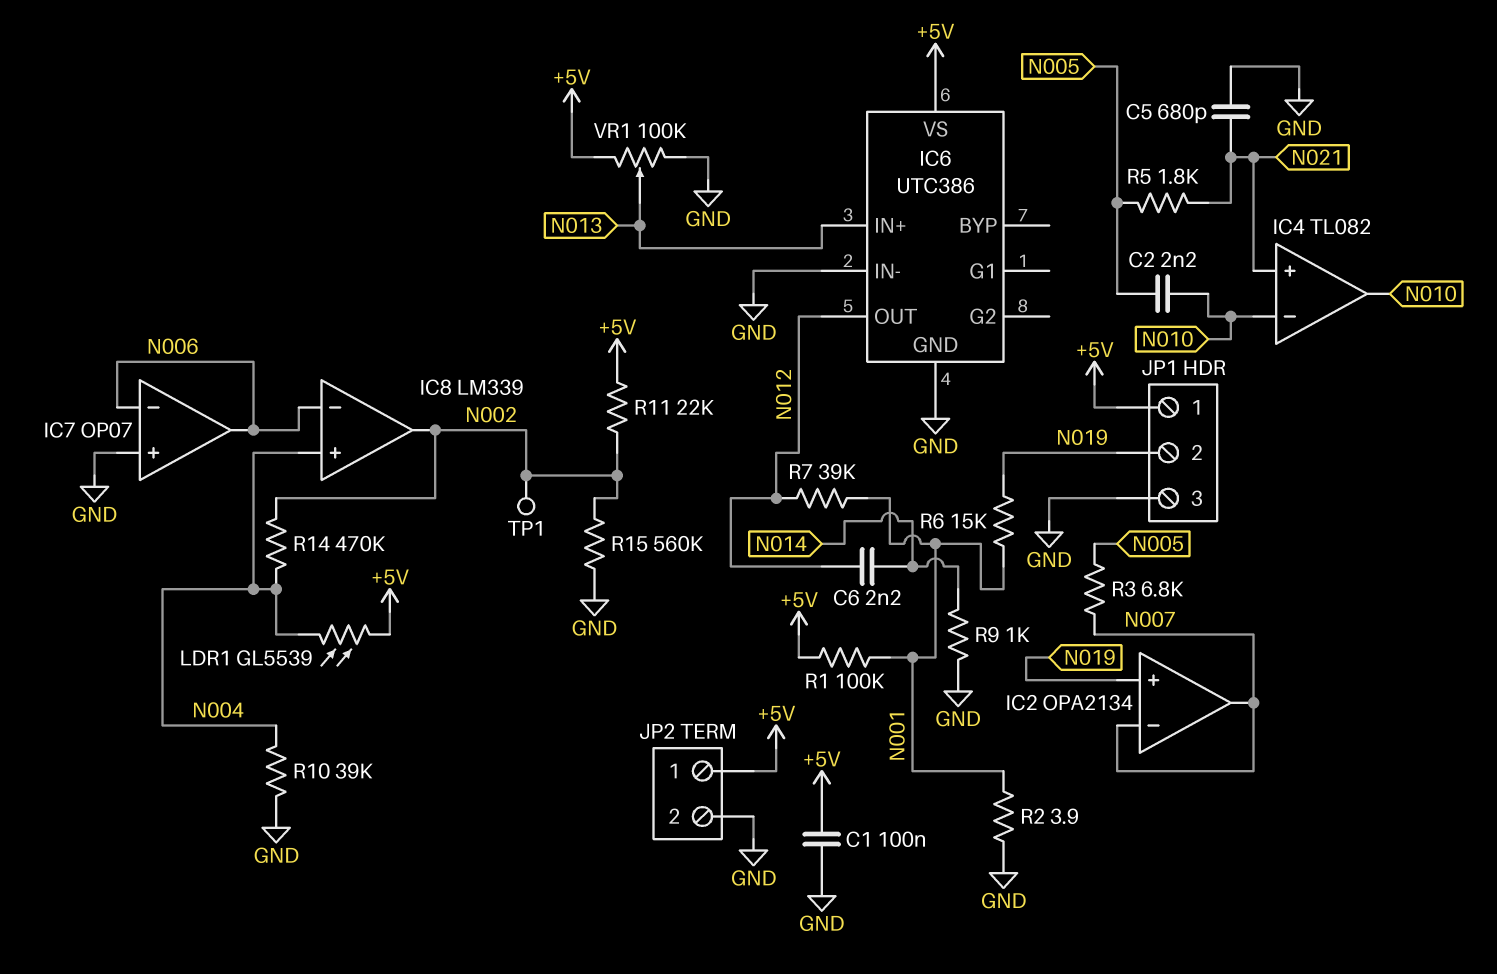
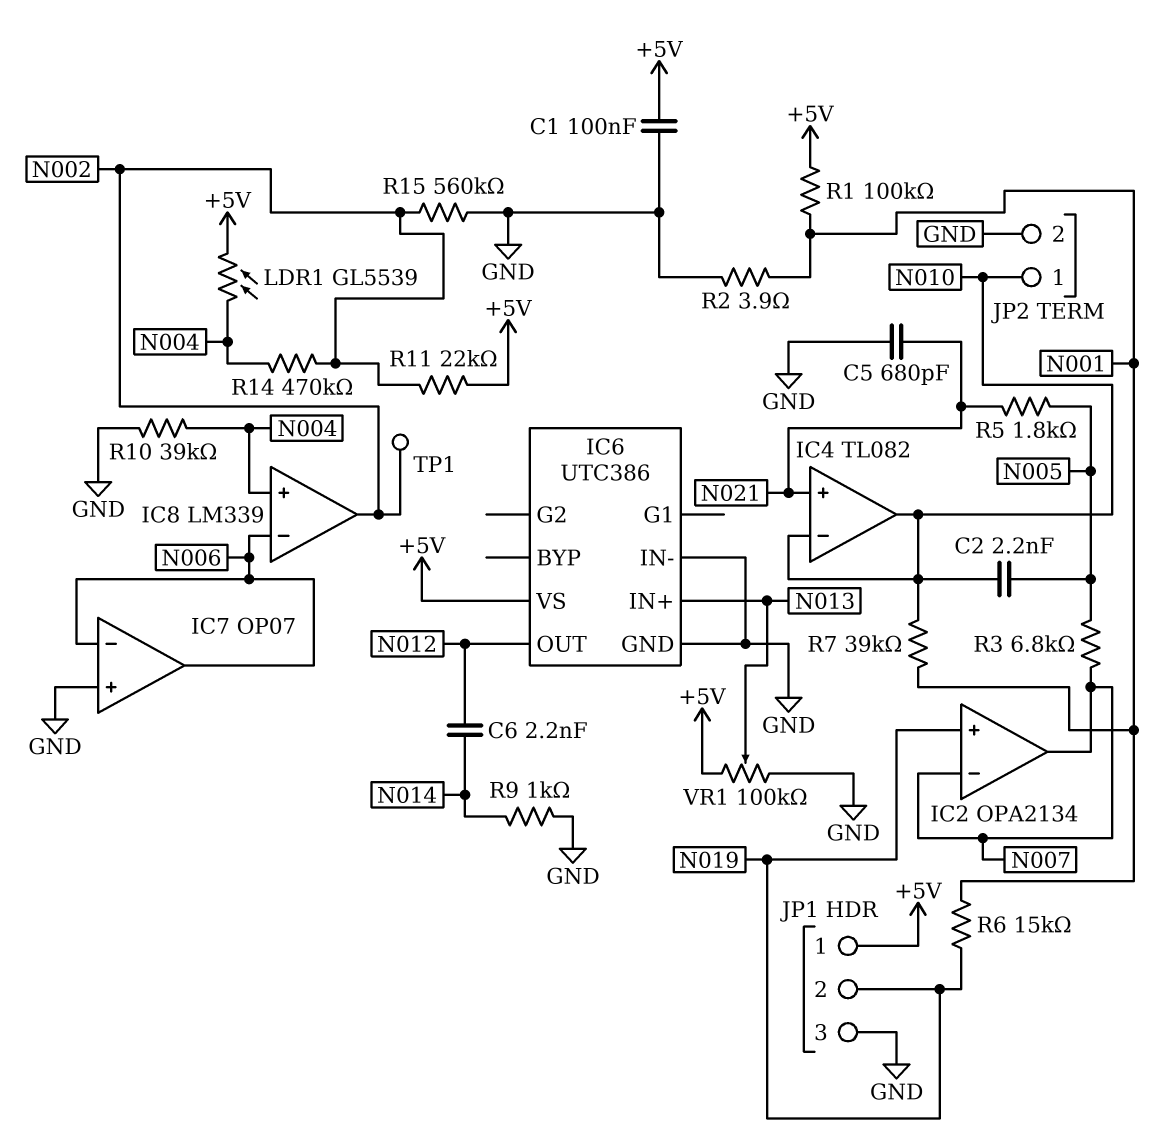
JP2 pin 1: +5V -> N010
R7: 39k (N001, N012) -> 39k (N001, N010)

